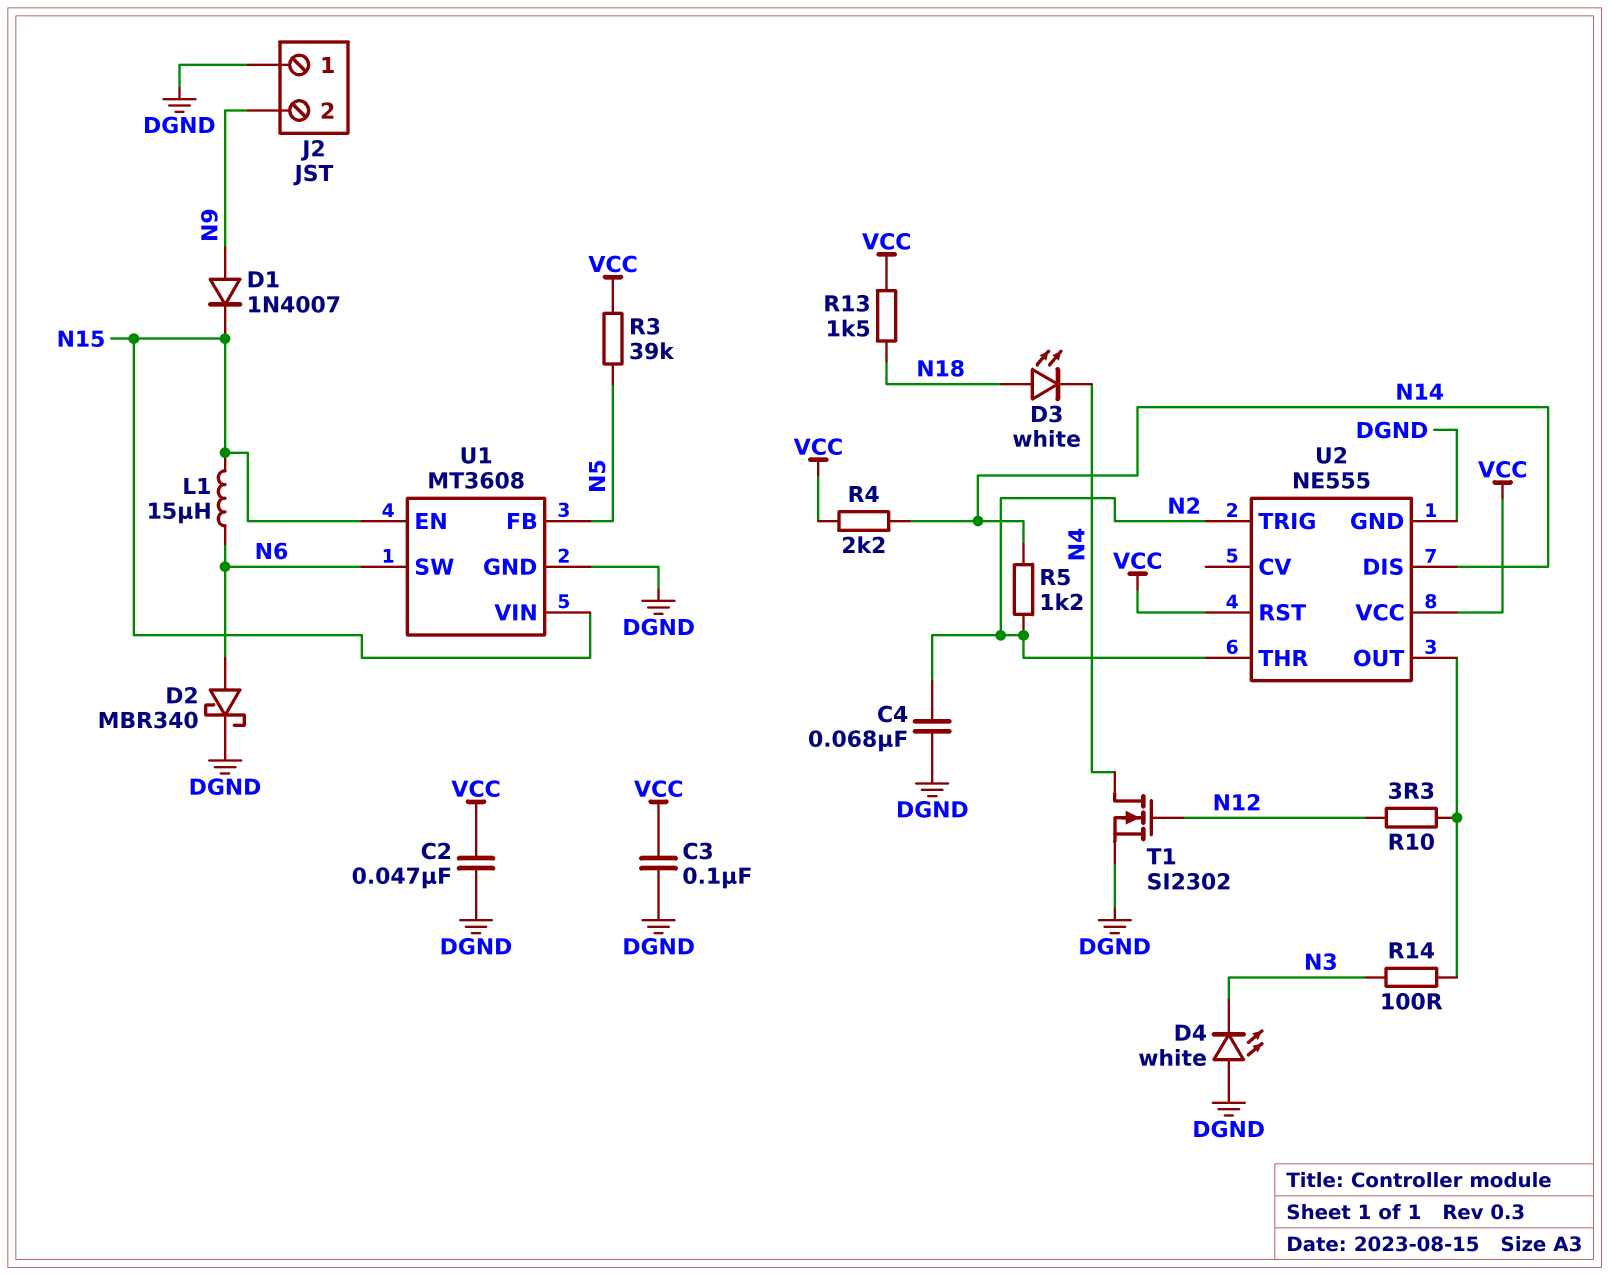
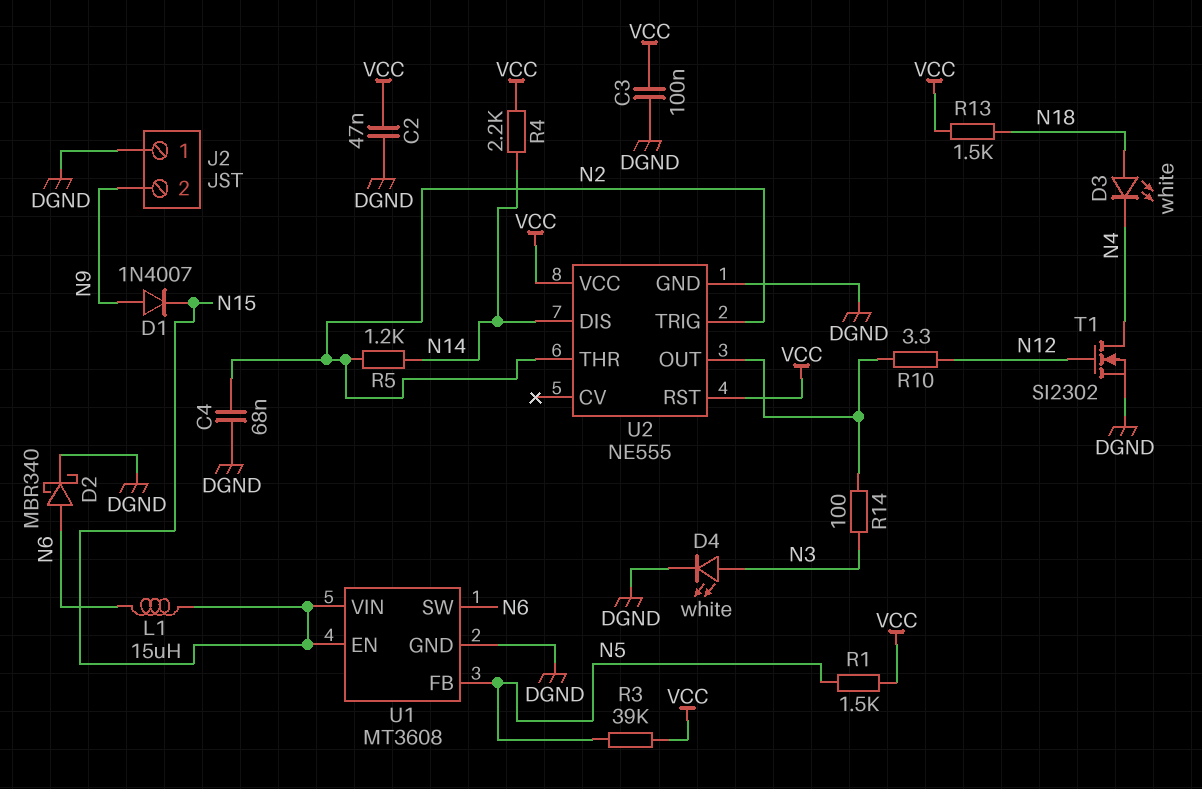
D4: LED white (A DGND, K N3) -> LED white (A N3, K DGND)
R1: none -> 1.5k (N5, VCC)

